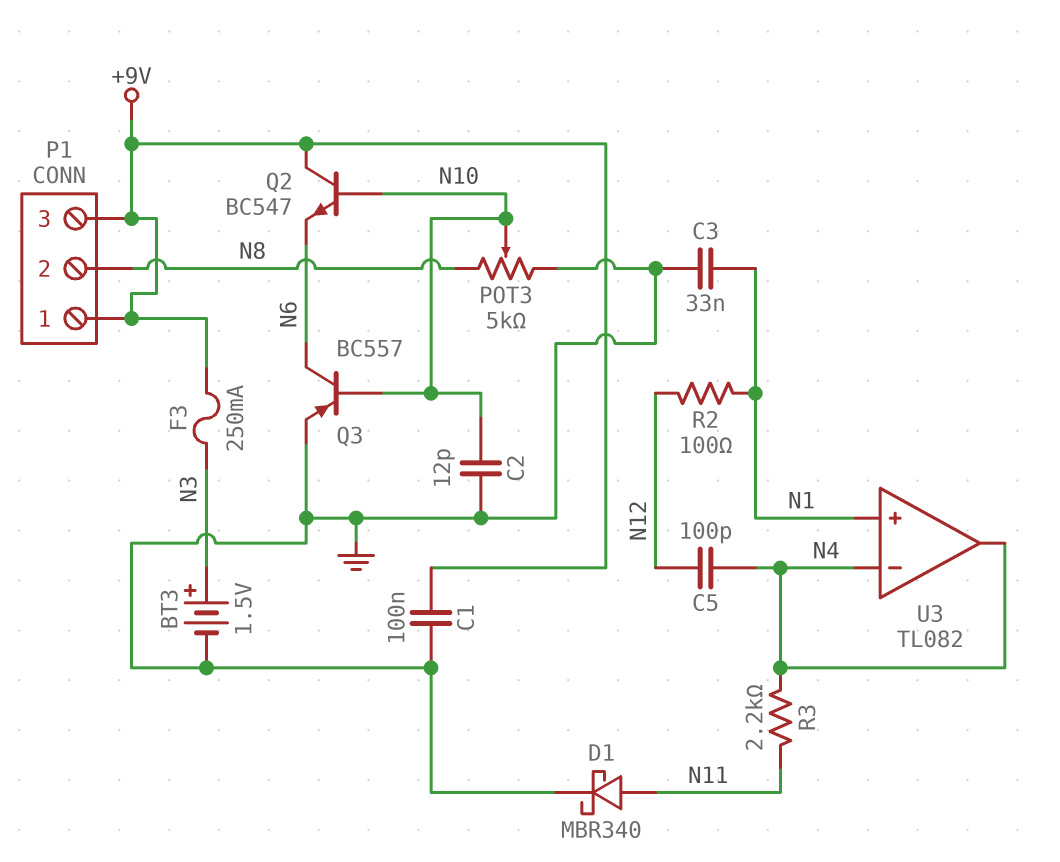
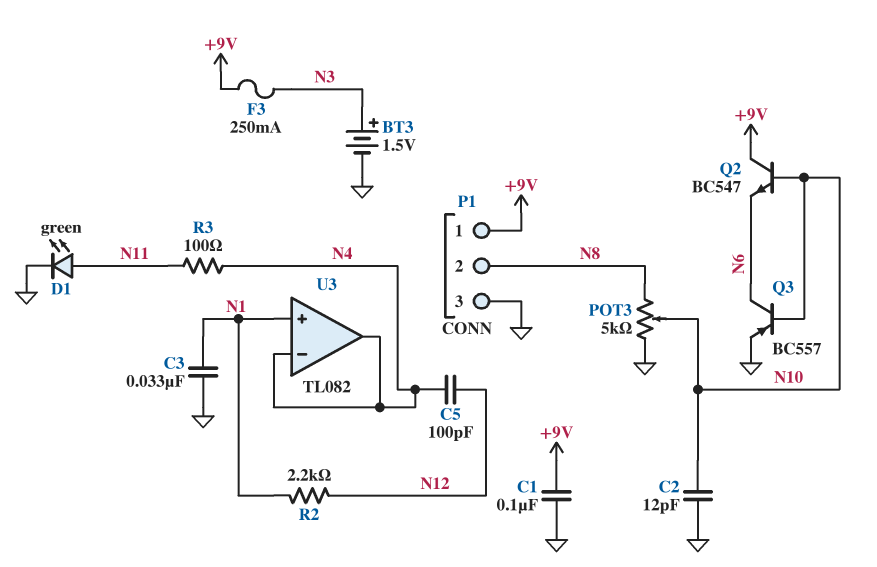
D1: schottky MBR340 (A N11, K GND) -> LED green (A N11, K GND)
P1 pin 3: +9V -> GND
R2: 100 (N1, N12) -> 2.2k (N1, N12)
R3: 2.2k (N4, N11) -> 100 (N4, N11)

